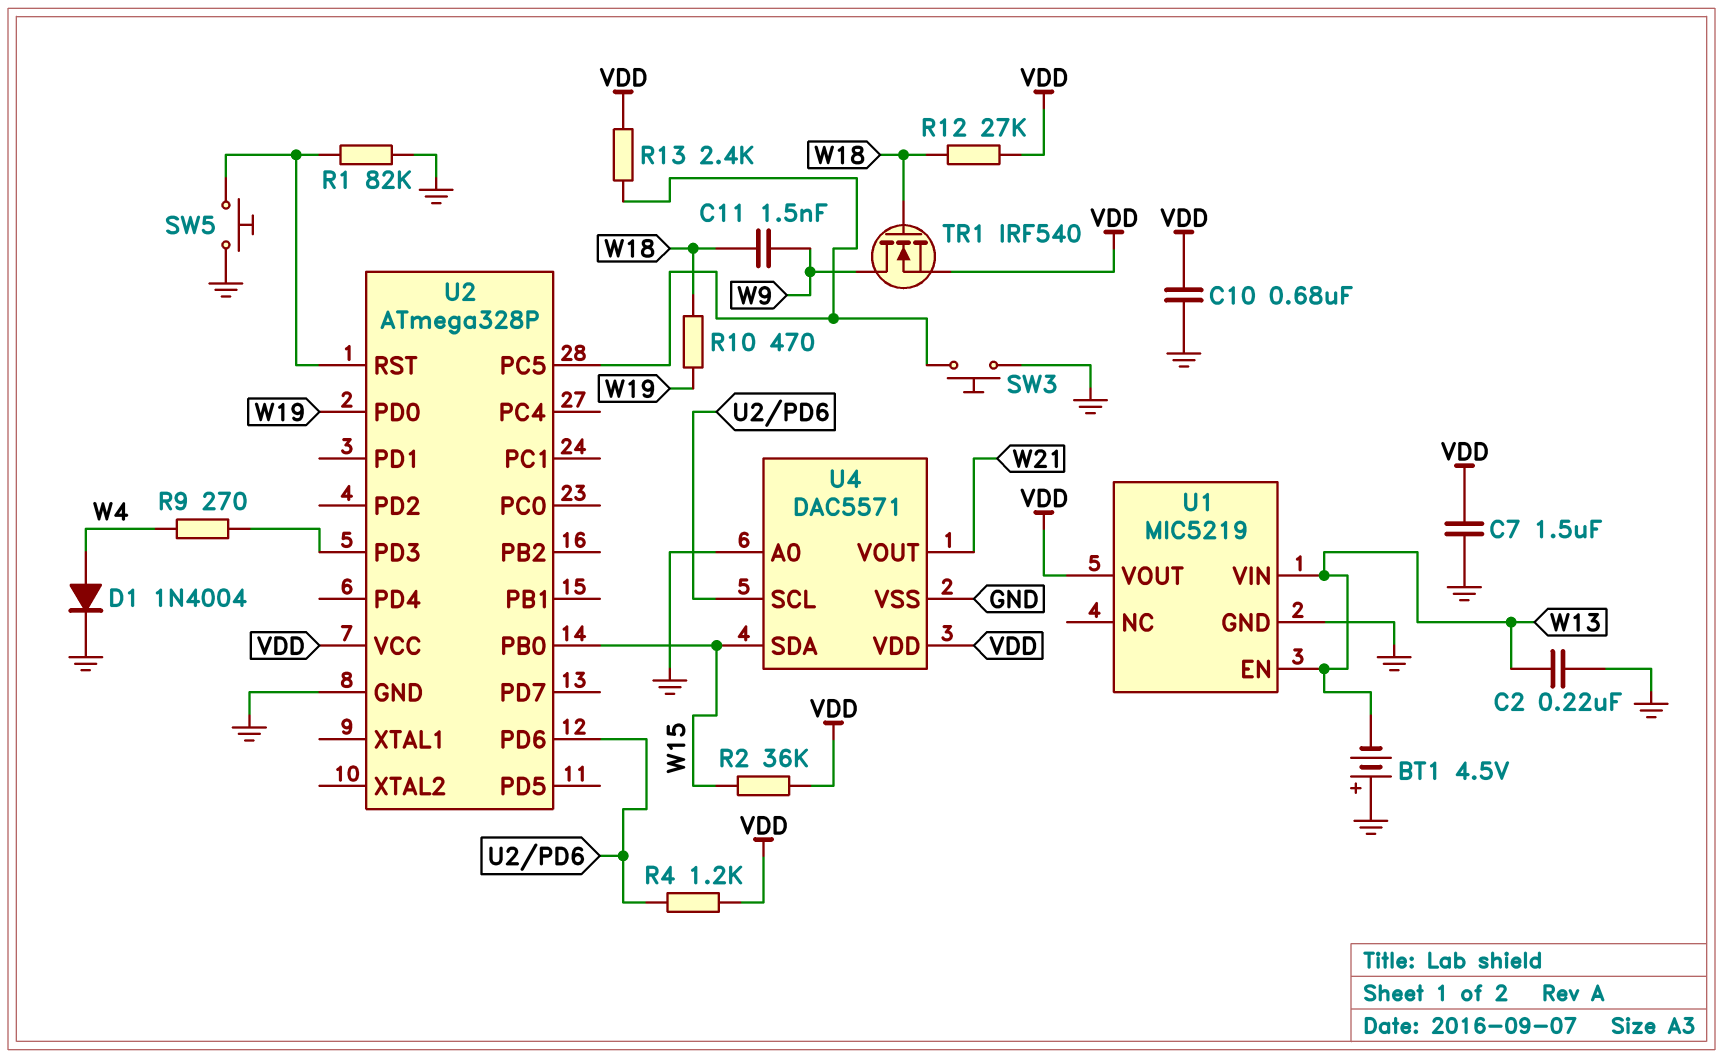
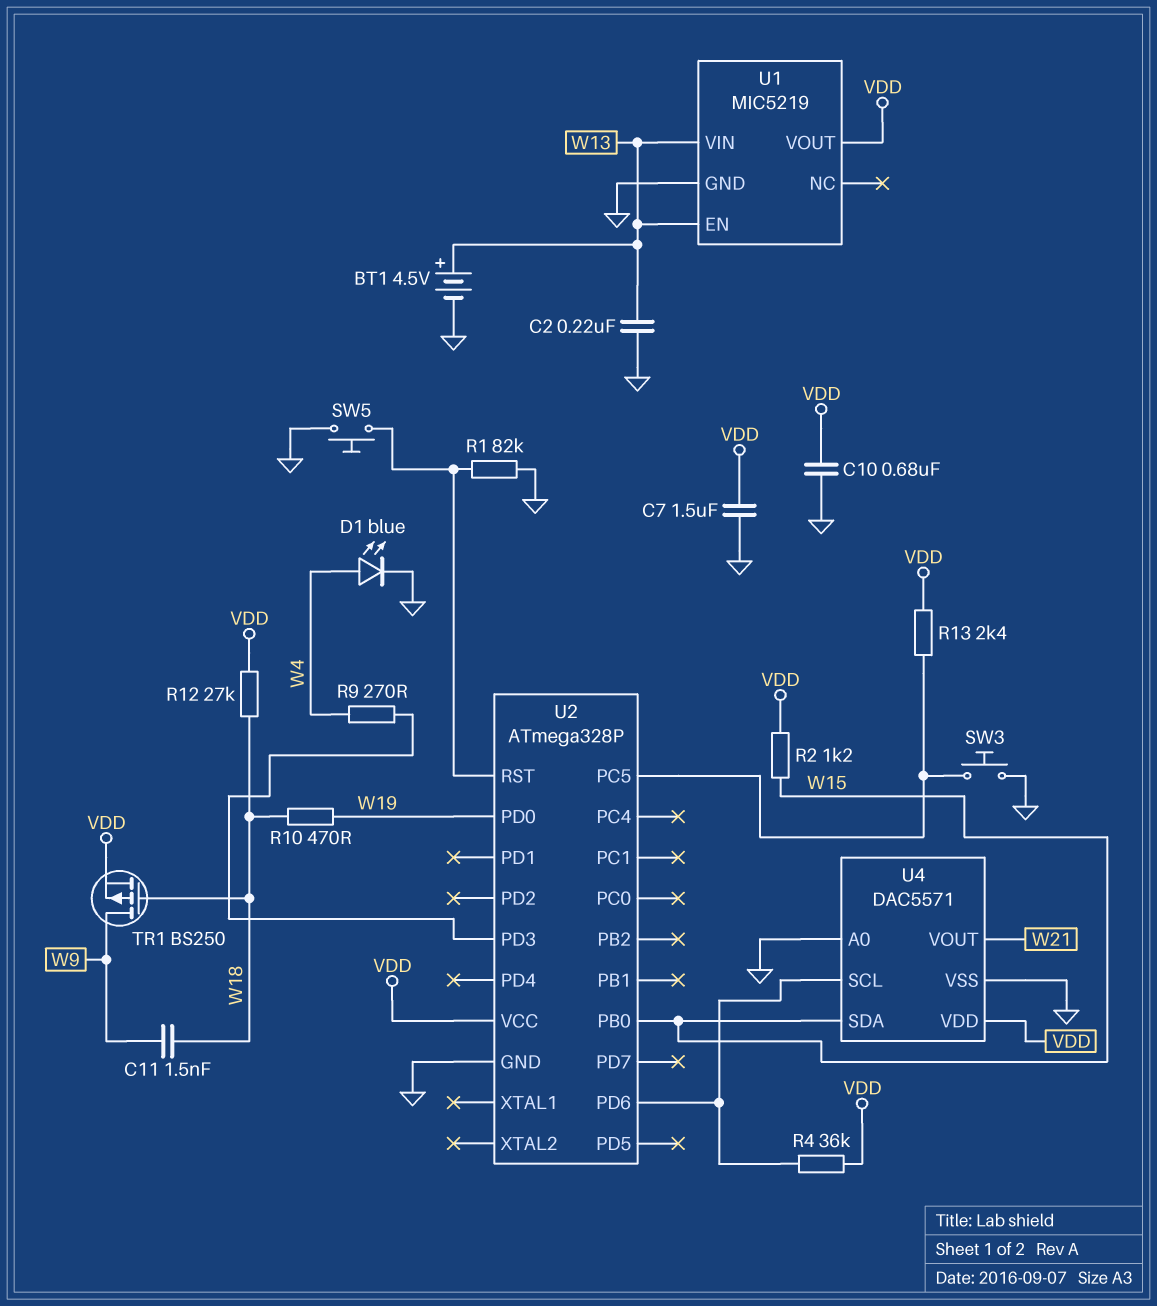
BT1: 4.5V (plus GND, minus W13) -> 4.5V (plus W13, minus GND)
D1: diode 1N4004 (A W4, K GND) -> LED blue (A W4, K GND)
R2: 36k (VDD, W15) -> 1.2k (VDD, W15)
R4: 1.2k (U2/PD6, VDD) -> 36k (U2/PD6, VDD)
TR1: NMOS IRF540 (G W18, D W9, S VDD) -> PMOS BS250 (G W18, D W9, S VDD)

